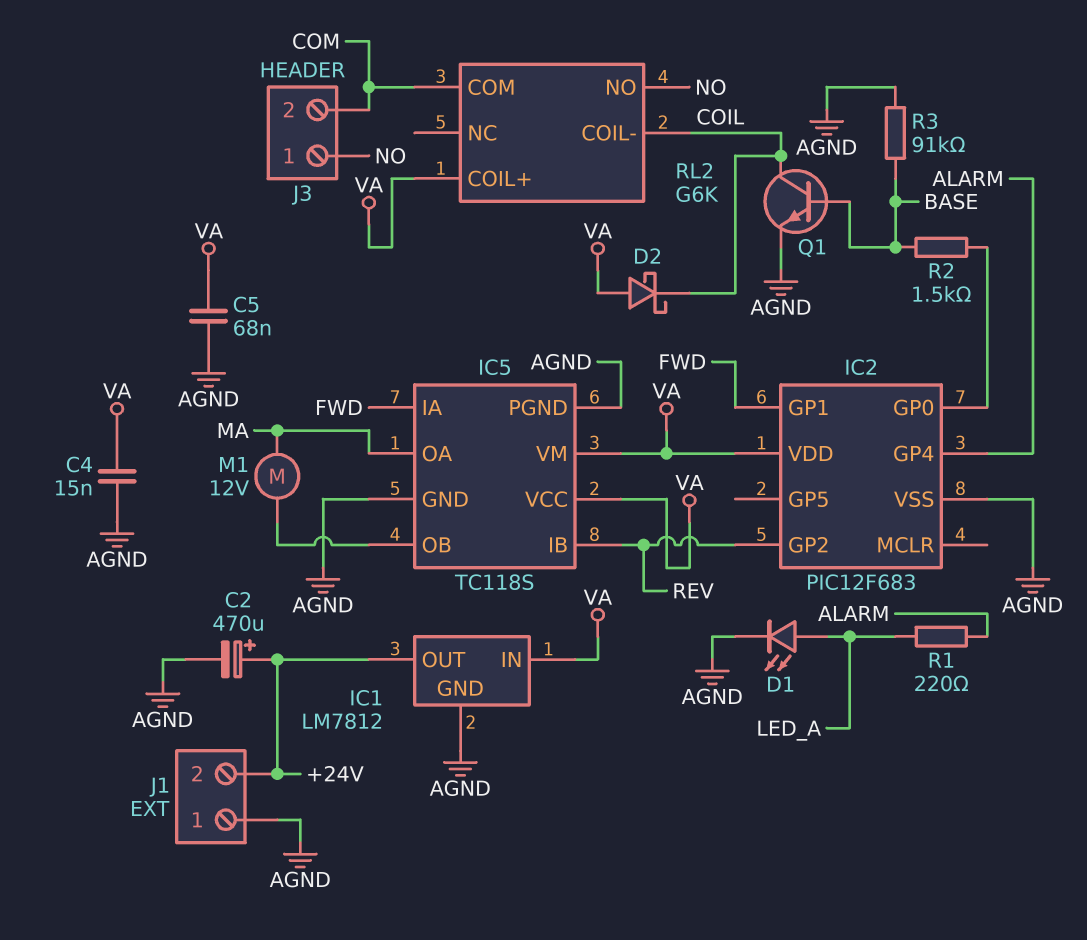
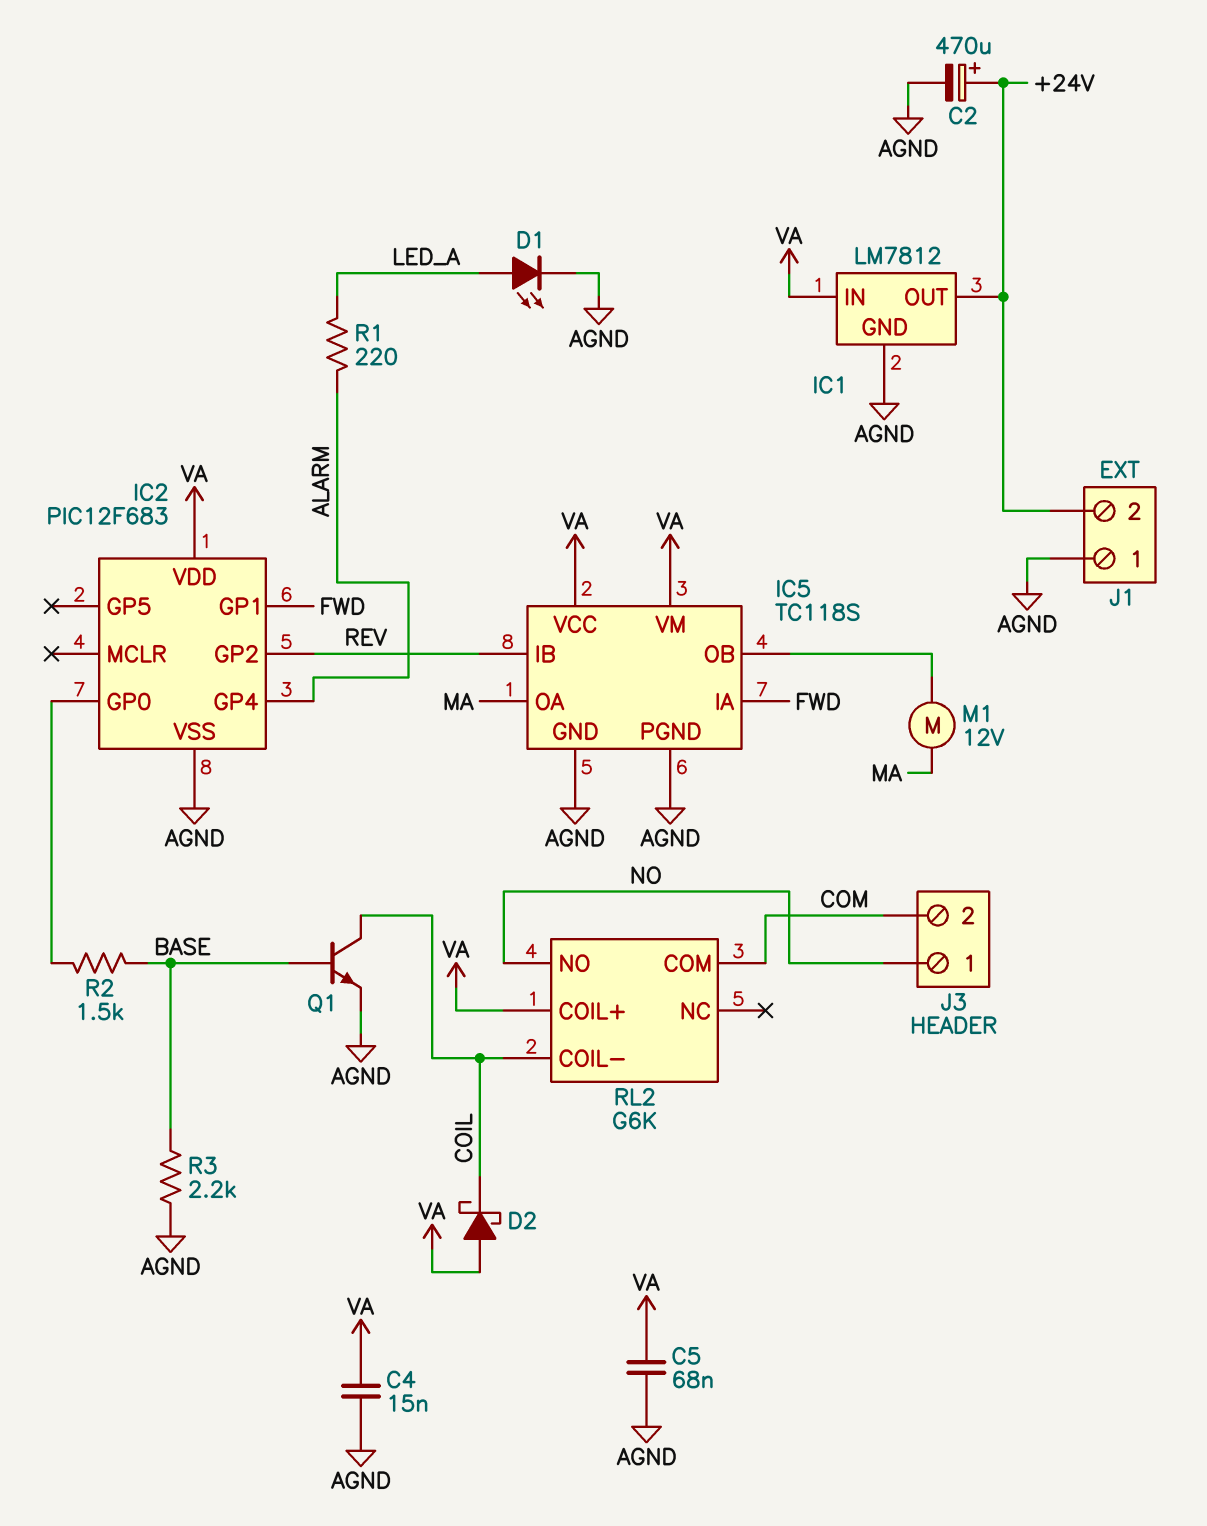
R3: 91k (AGND, BASE) -> 2.2k (AGND, BASE)

